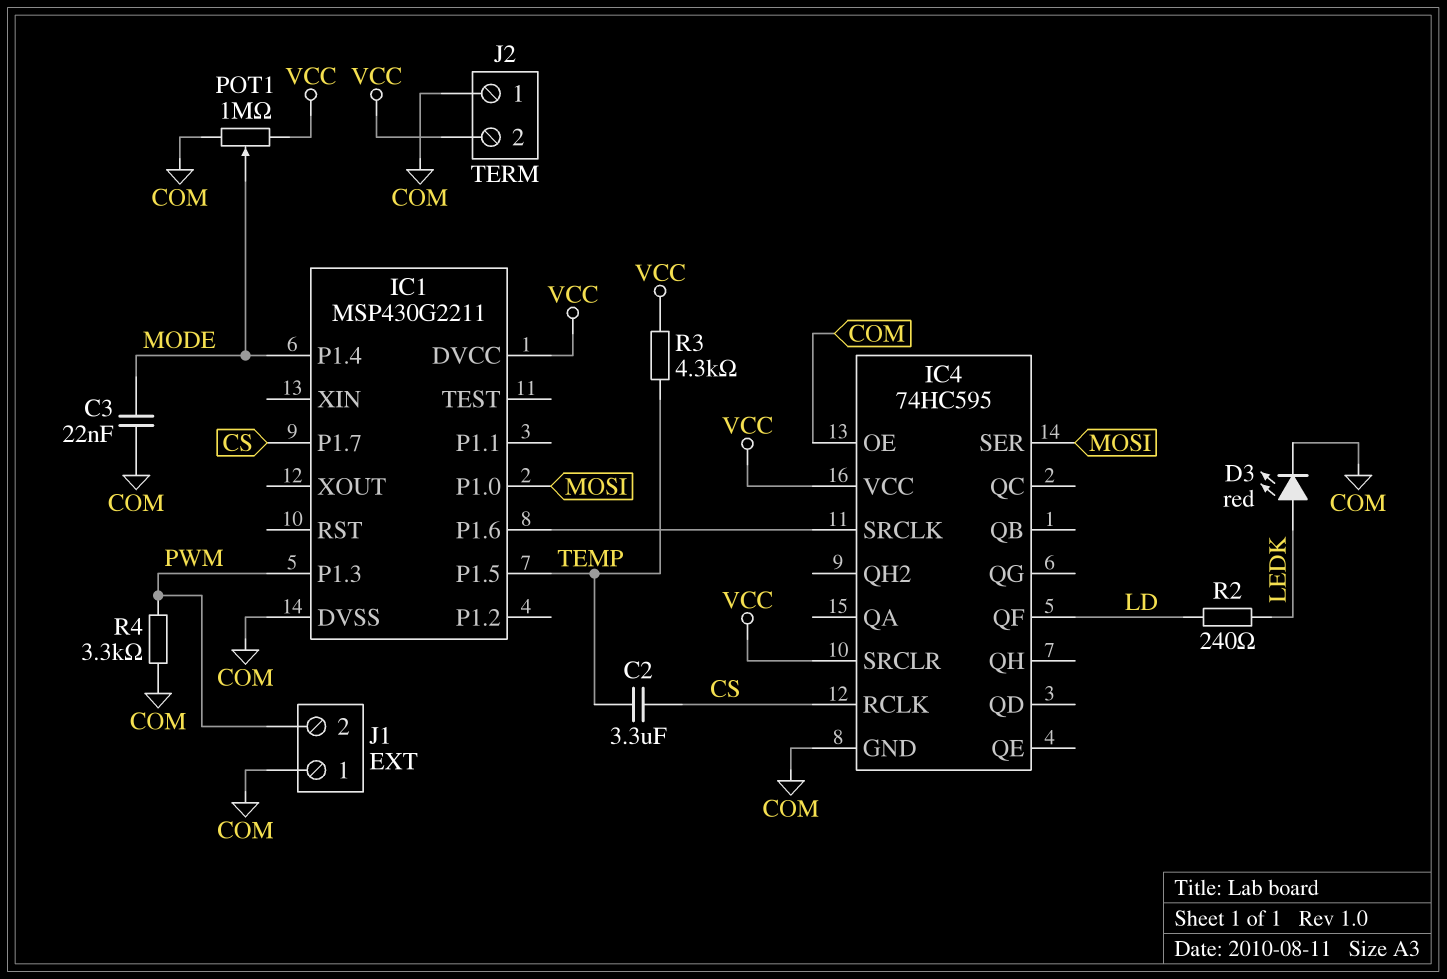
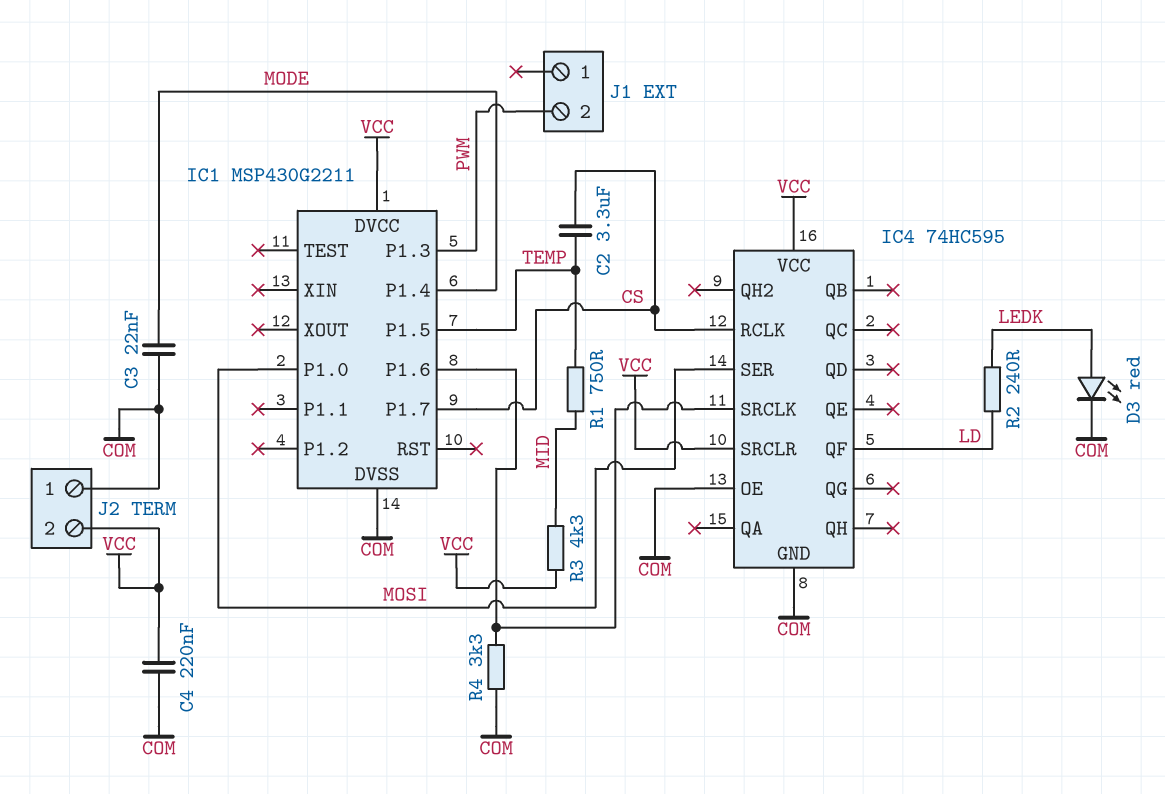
C4: none -> 220nF (COM, VCC)
J1 pin 1: COM -> none
POT1: 1M (COM, VCC, wiper MODE) -> none
R1: none -> 750 (MID, TEMP)
R3: 4.3k (TEMP, VCC) -> 4.3k (MID, VCC)
R4: 3.3k (COM, PWM) -> 3.3k (COM, IC1/P1.6)

